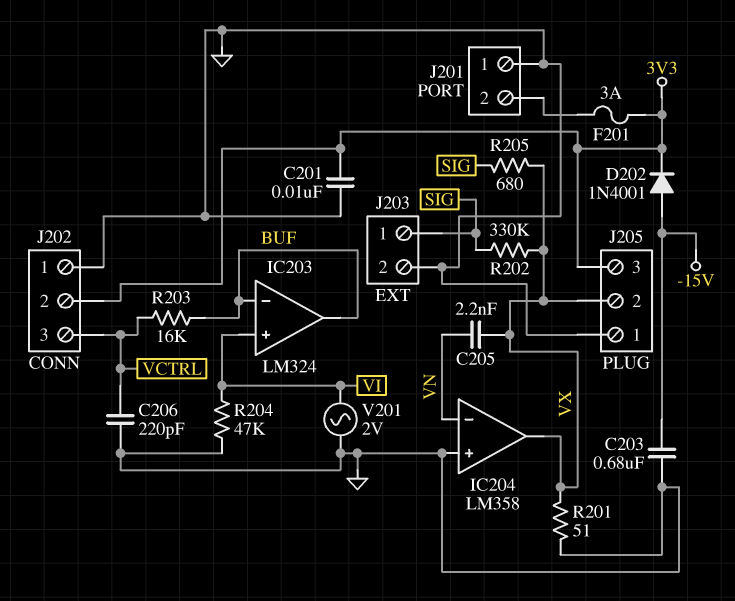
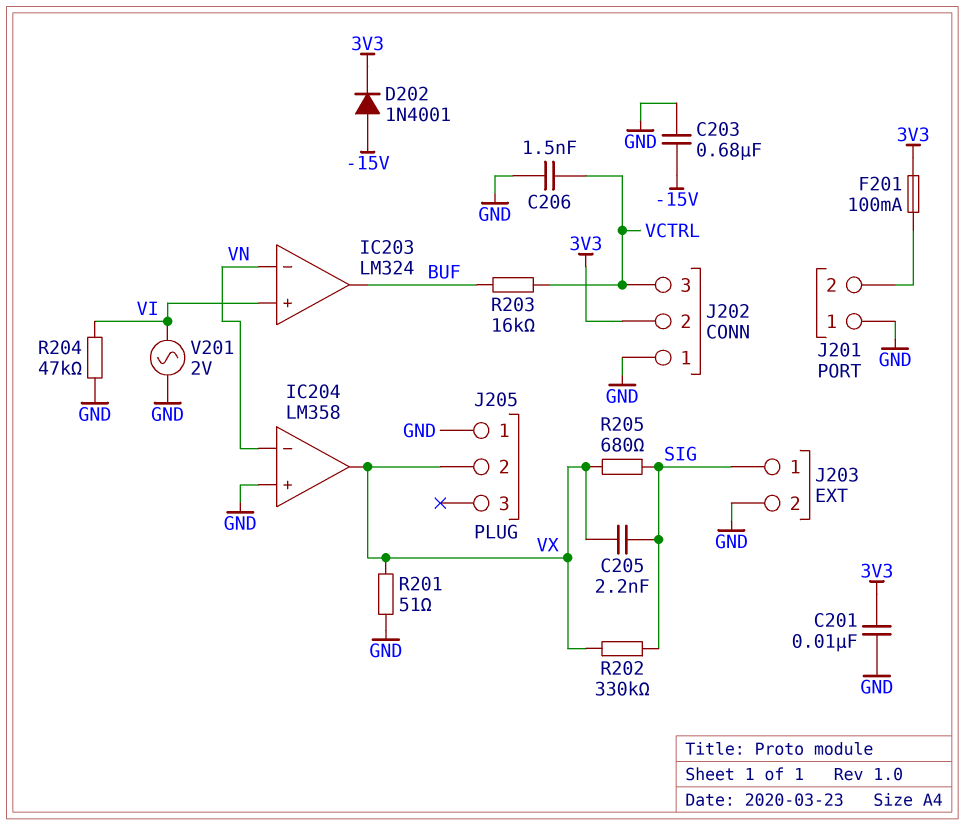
C205: 2.2nF (VN, VX) -> 2.2nF (SIG, VX)
C206: 220pF (GND, VCTRL) -> 1.5nF (GND, VCTRL)
F201: 3A (3V3, J201/2) -> 100mA (3V3, J201/2)
IC203 pin in-: BUF -> VN
J205 pin 3: 3V3 -> none

